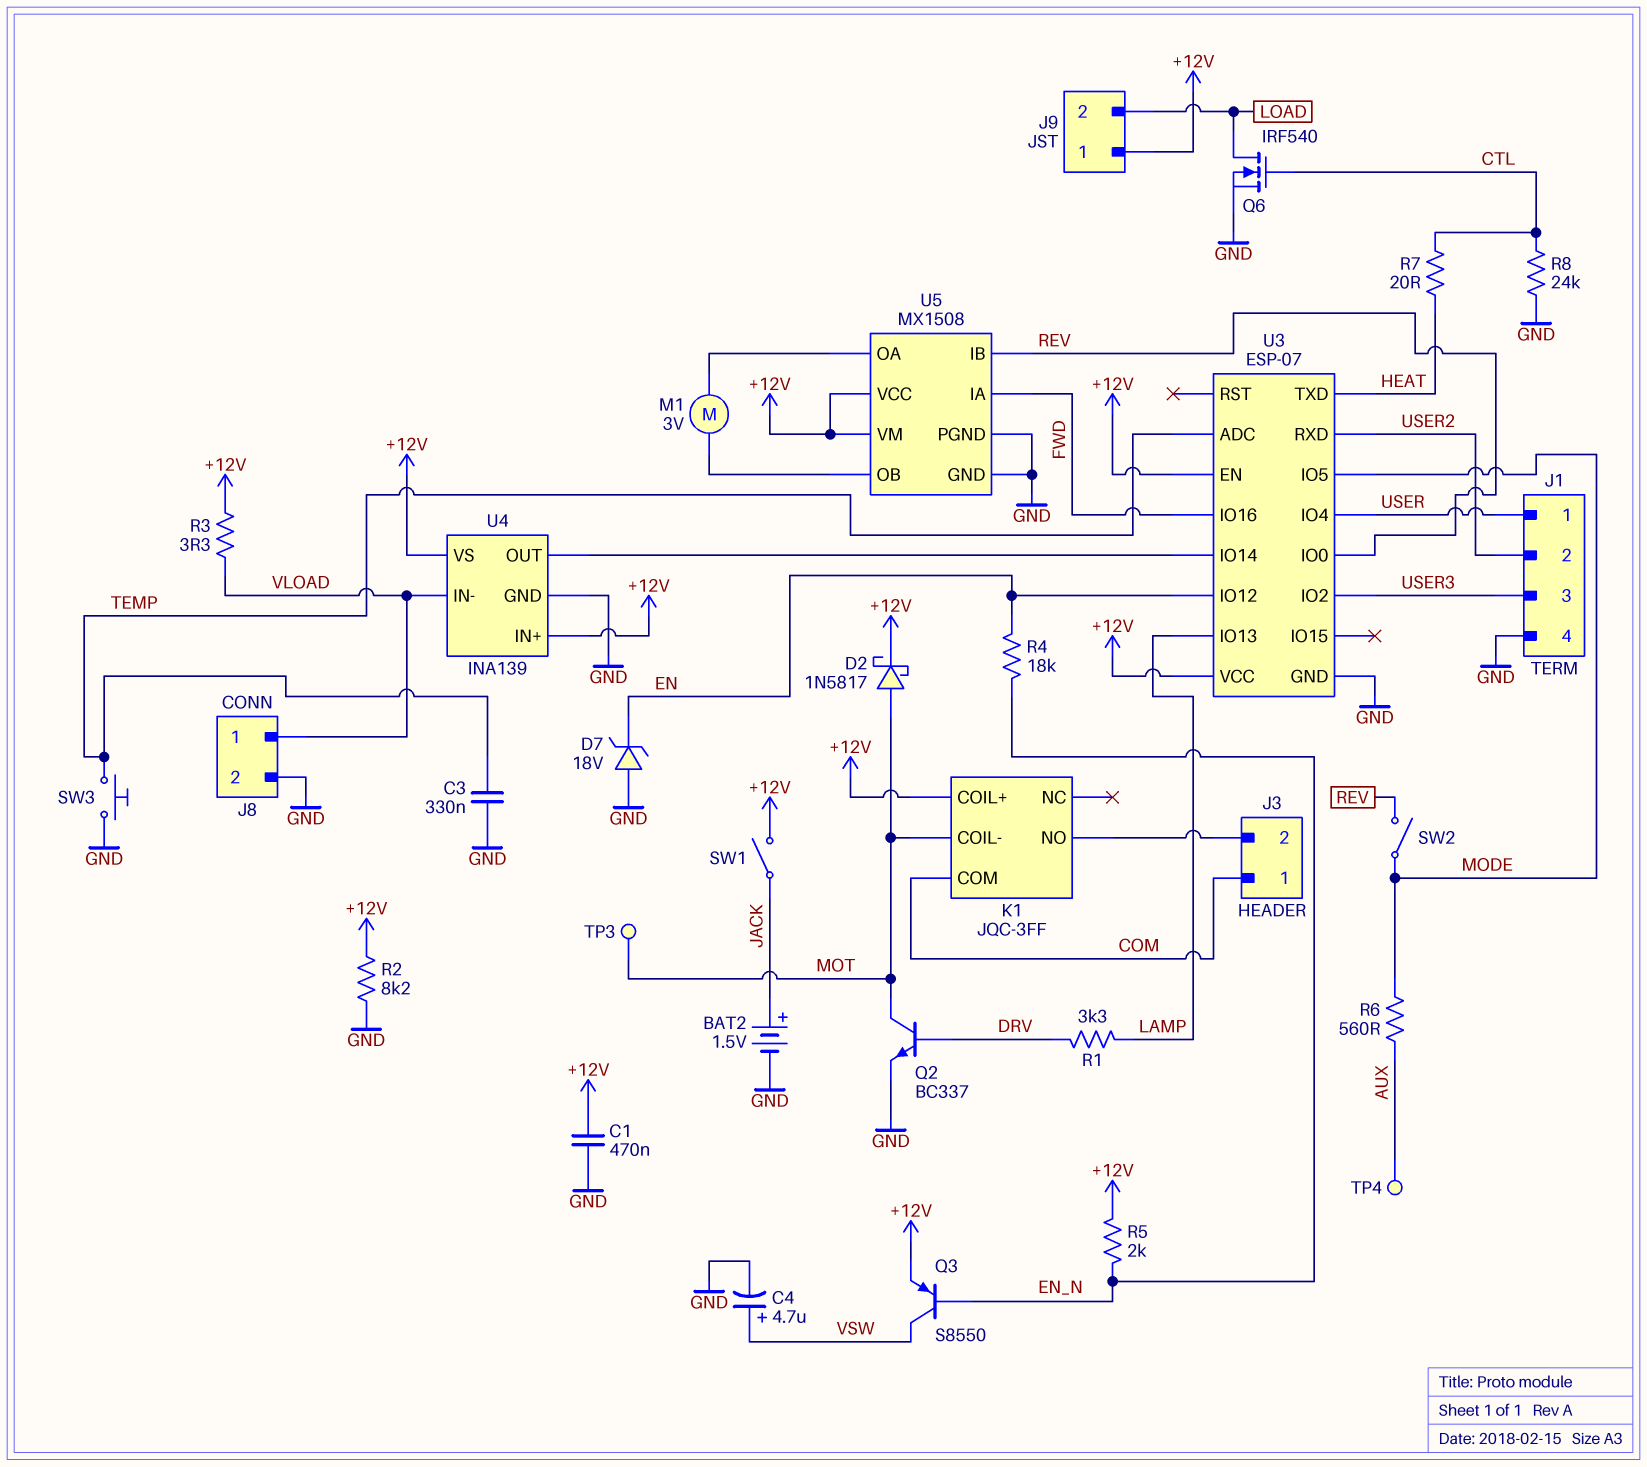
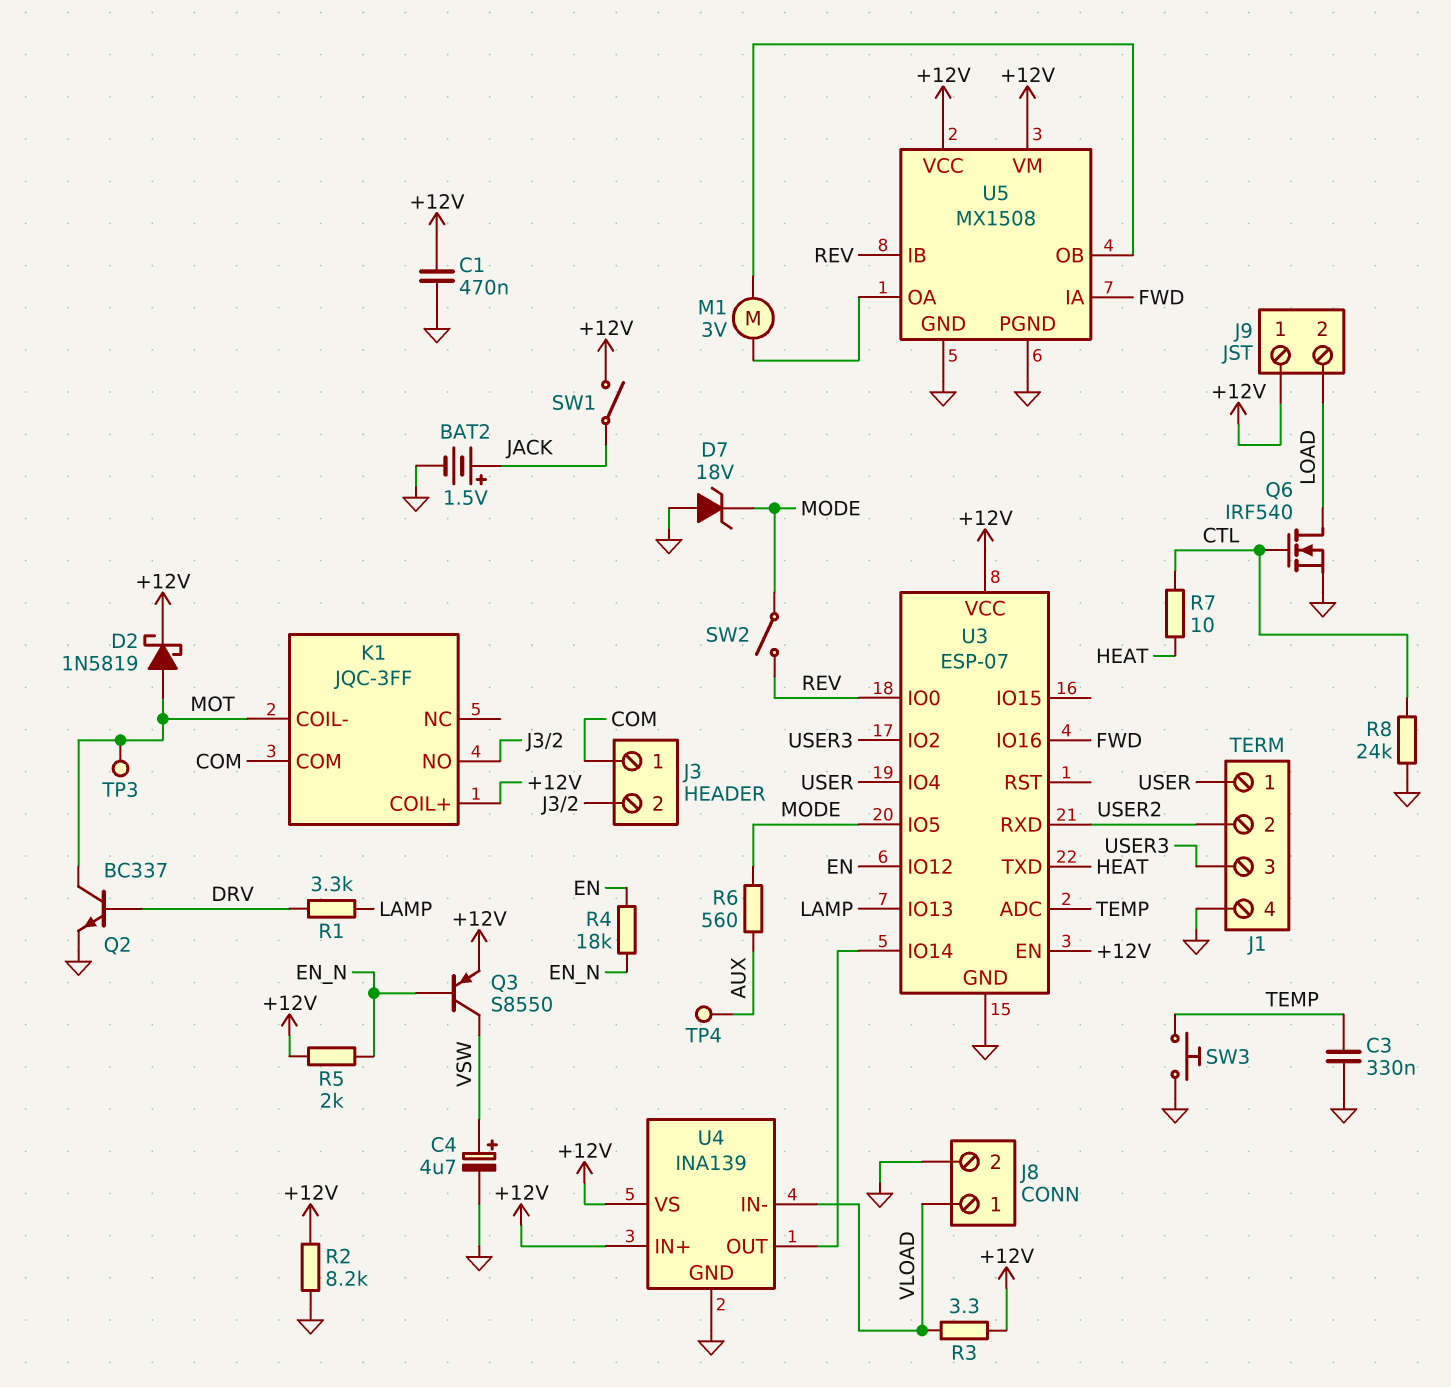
D2: schottky 1N5817 (A MOT, K +12V) -> schottky 1N5819 (A MOT, K +12V)
D7: zener 18V (A GND, K EN) -> zener 18V (A GND, K MODE)
R7: 20 (CTL, HEAT) -> 10 (CTL, HEAT)

